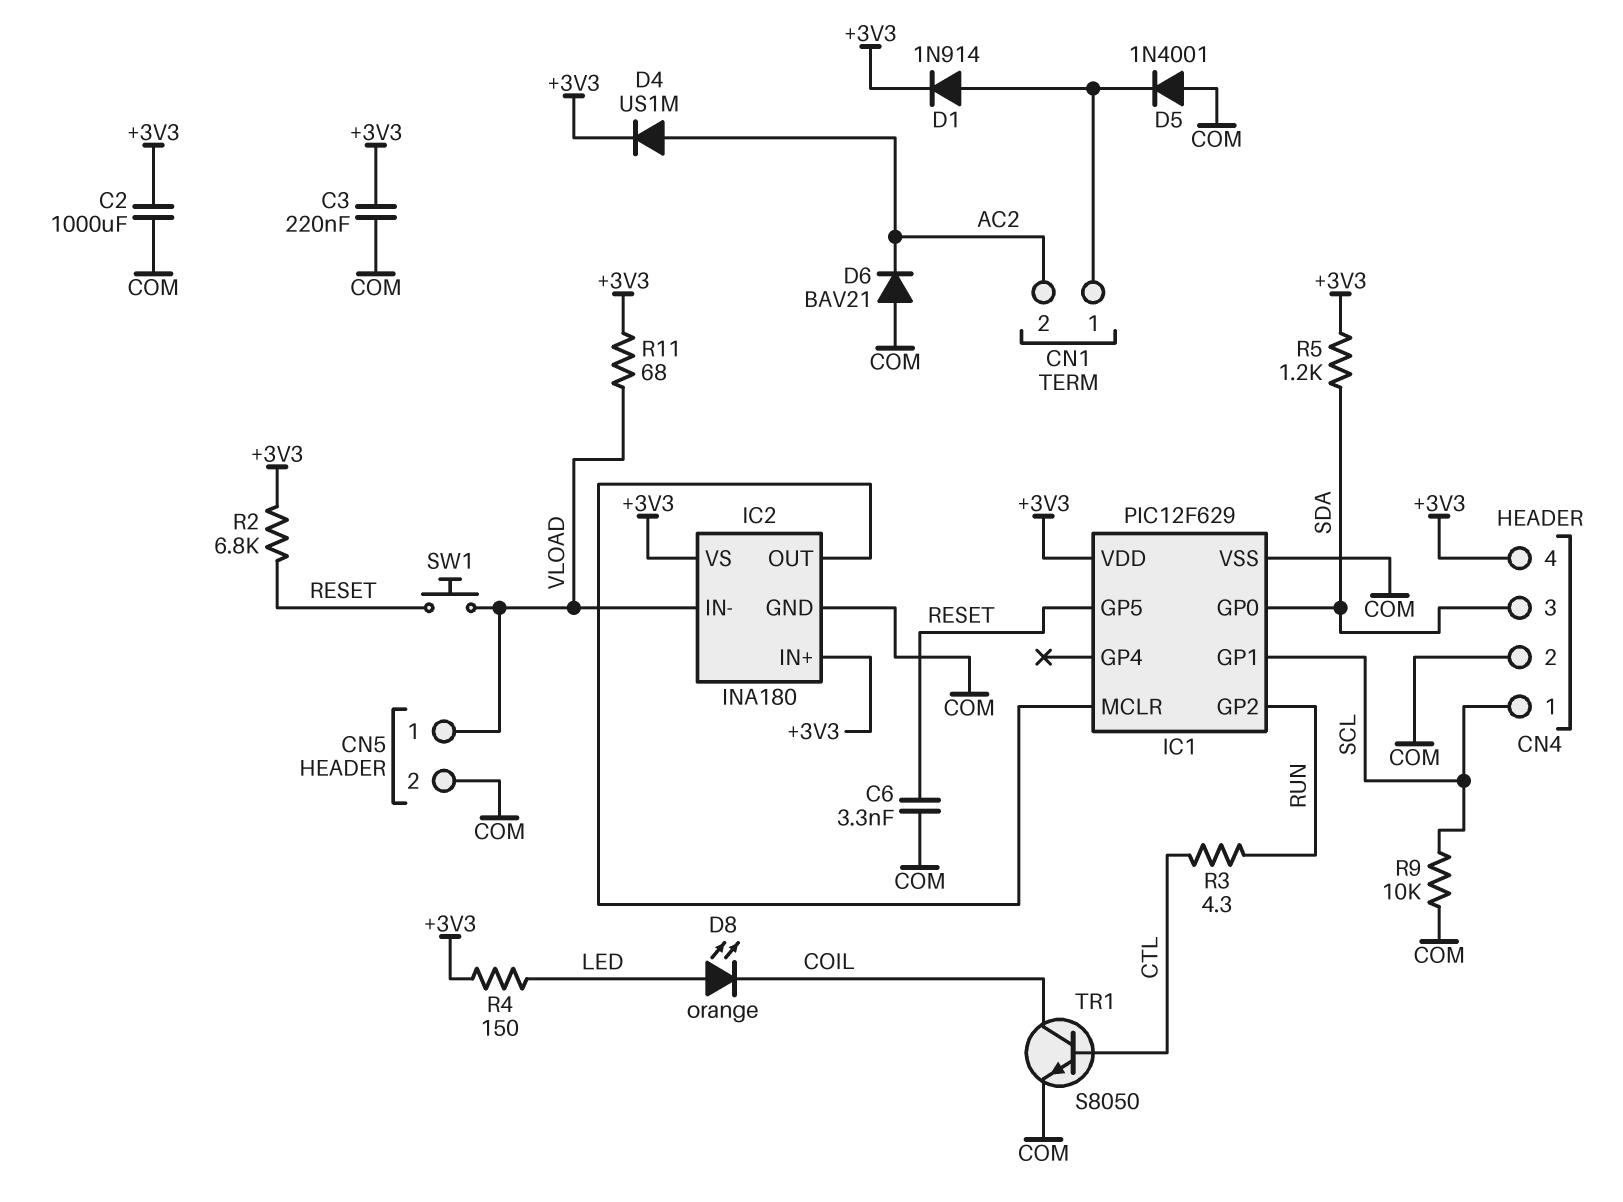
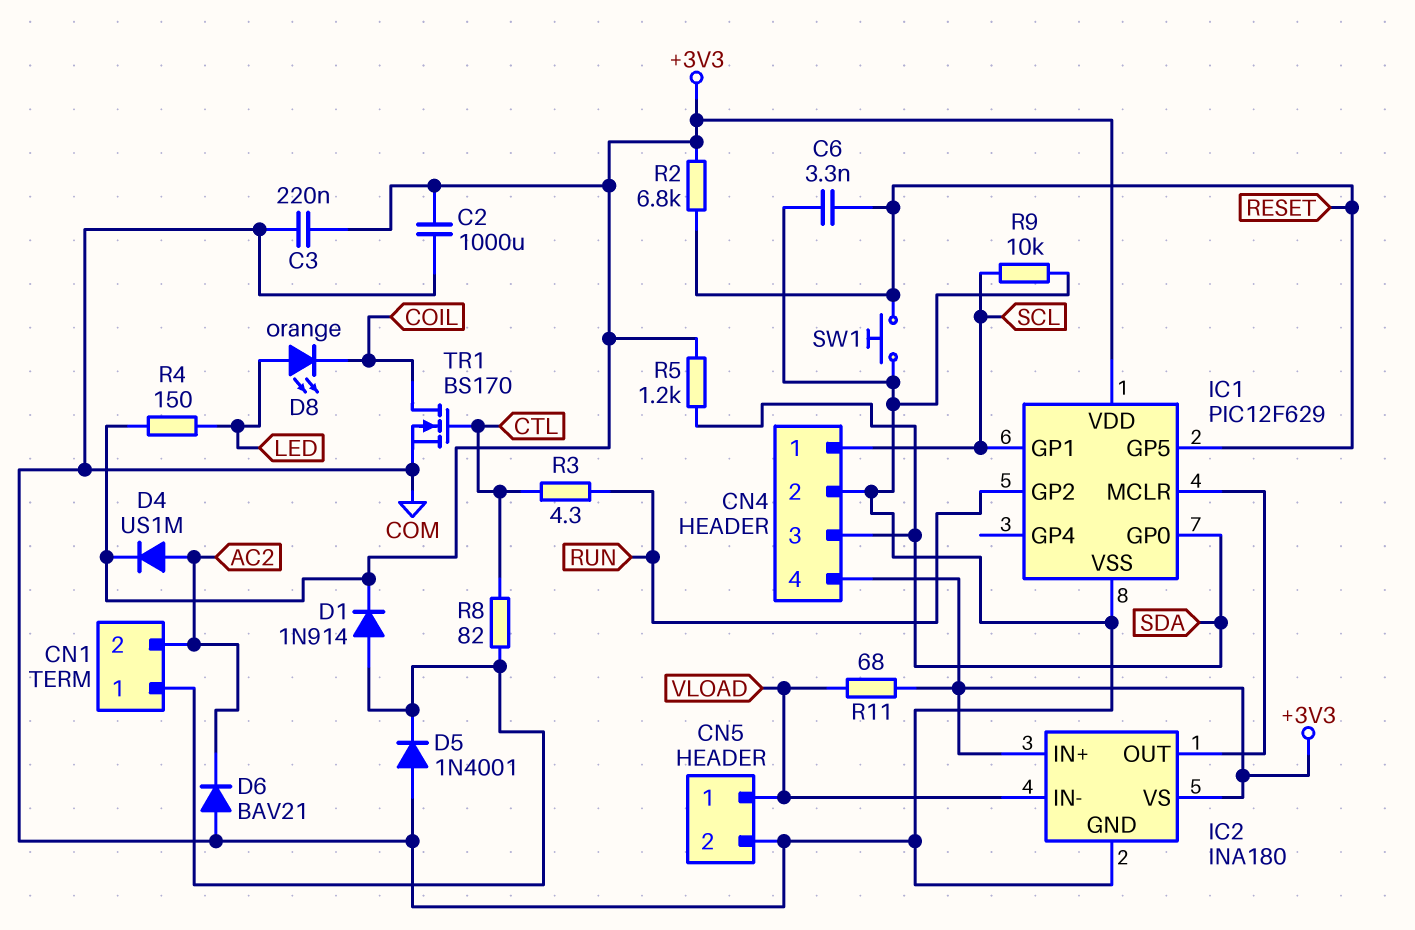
R8: none -> 82 (CN1/1, CTL)
SW1: button (RESET, VLOAD) -> button (COM, RESET)
TR1: NPN S8050 (B CTL, C COIL, E COM) -> NMOS BS170 (G CTL, D COIL, S COM)

